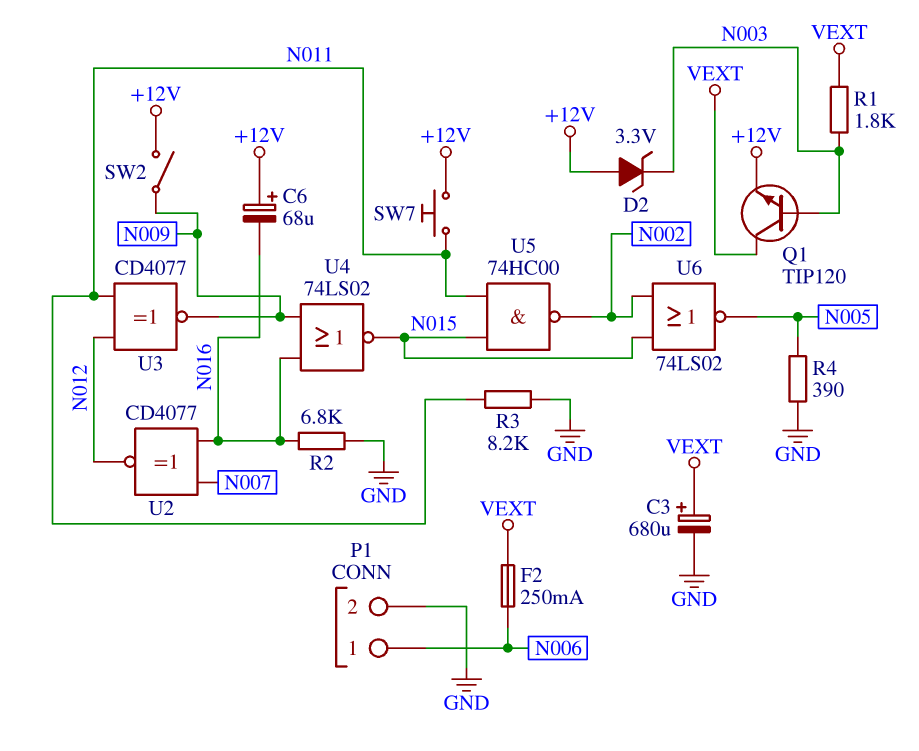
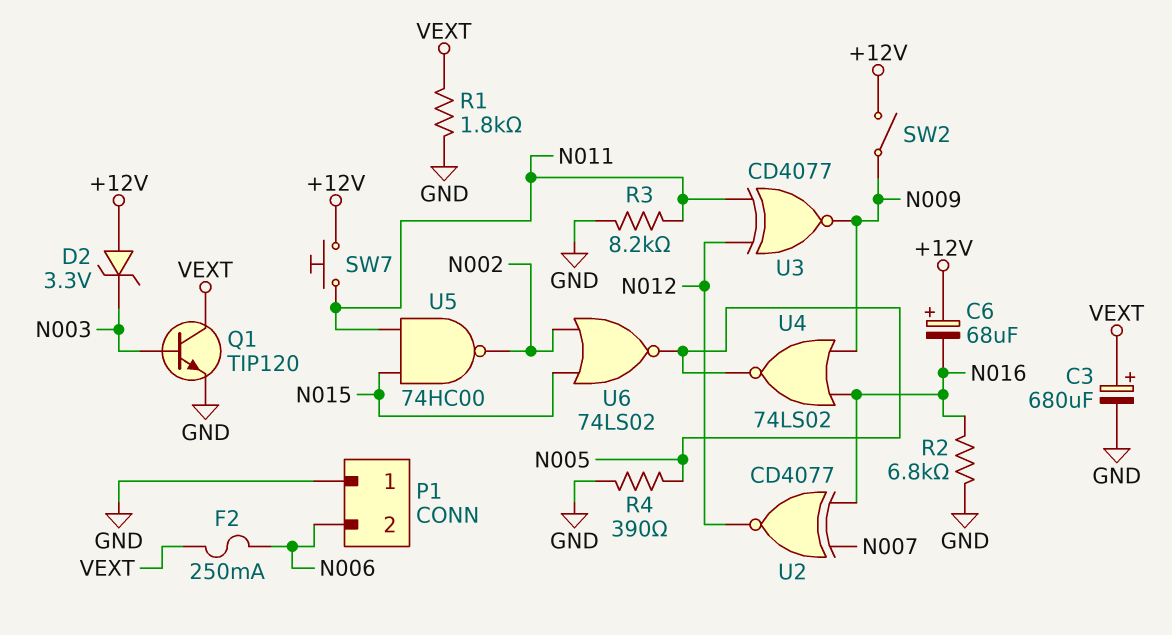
P1 pin 1: N006 -> GND
P1 pin 2: GND -> N006
Q1: NPN TIP120 (B N003, C VEXT, E +12V) -> NPN TIP120 (B N003, C VEXT, E GND)
R1: 1.8k (N003, VEXT) -> 1.8k (GND, VEXT)
U4: NOR 74LS02 (in N009, in N016, out N015) -> NOR 74LS02 (in N009, in N016, out N005)

